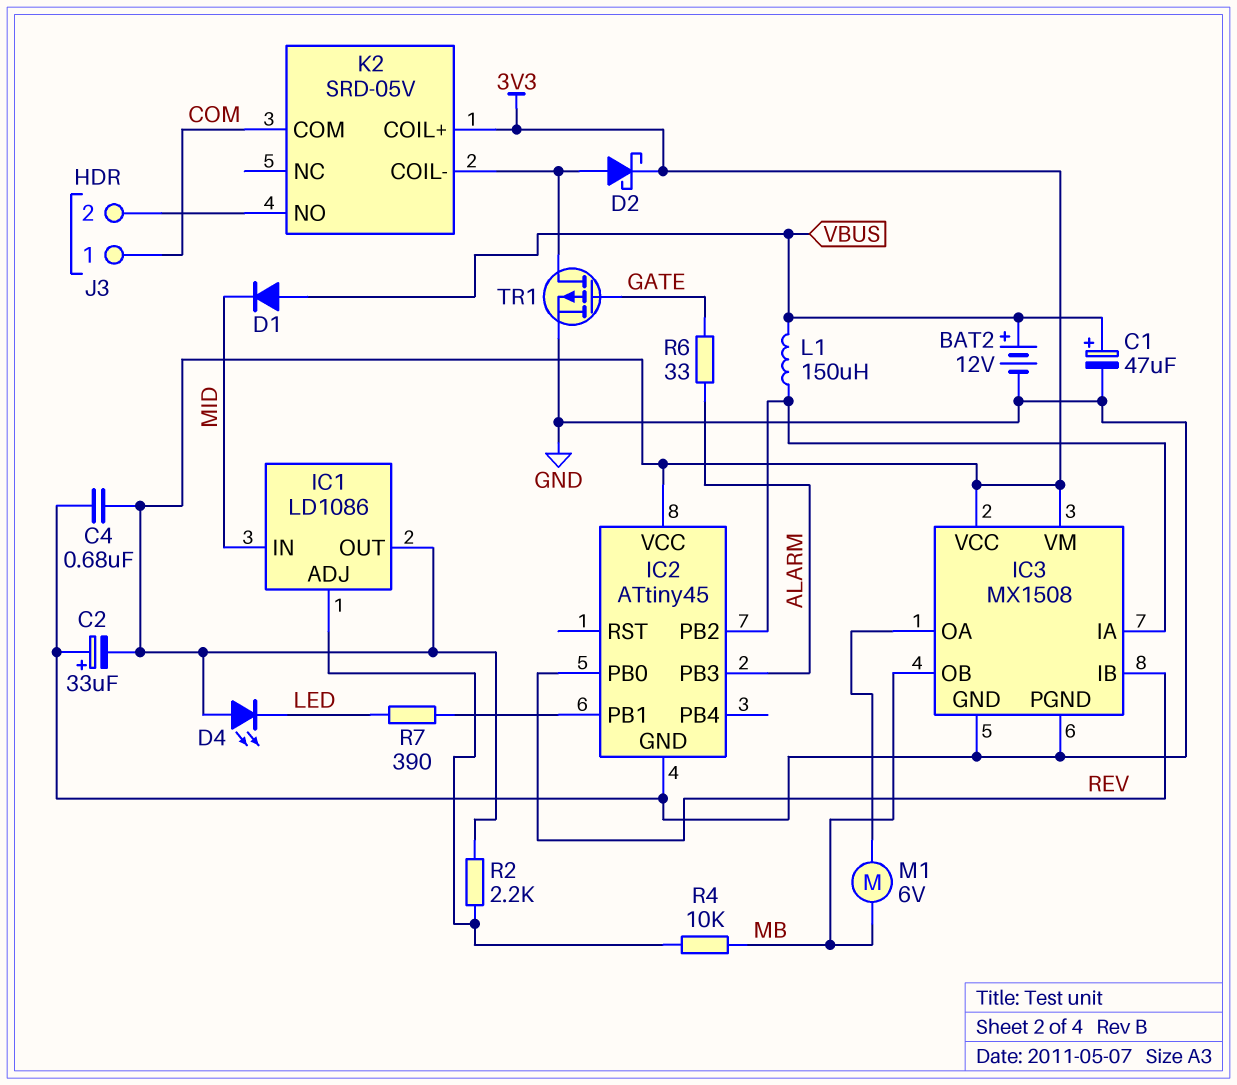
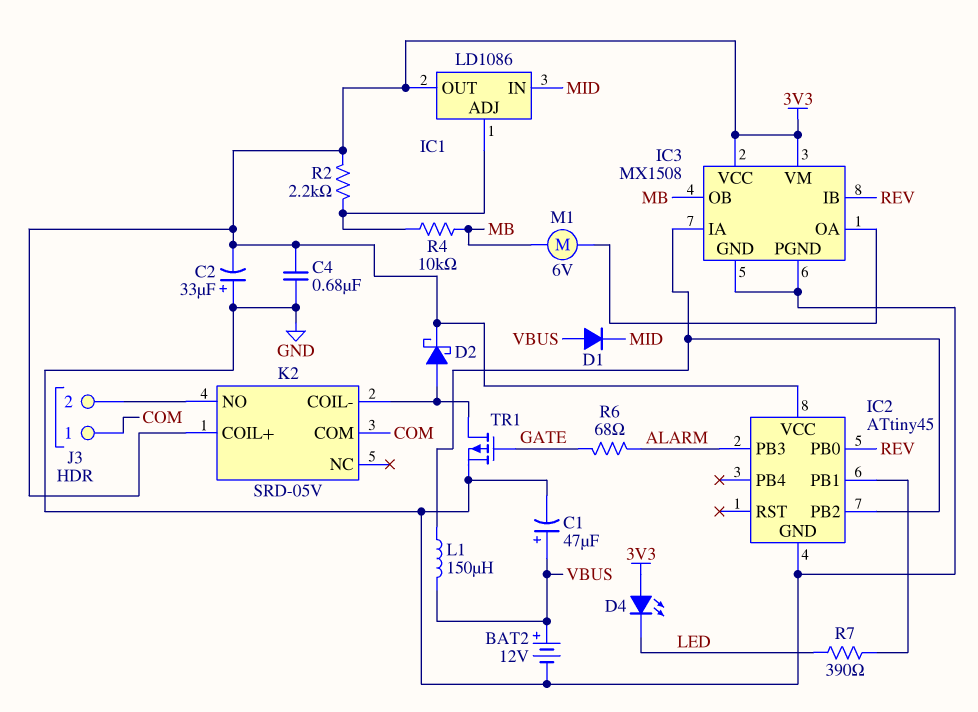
R6: 33 (ALARM, GATE) -> 68 (ALARM, GATE)

